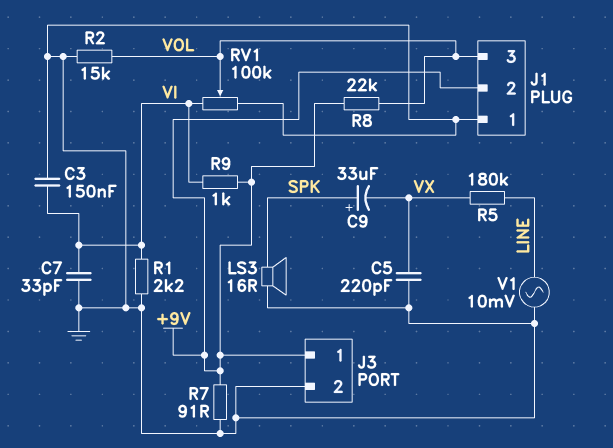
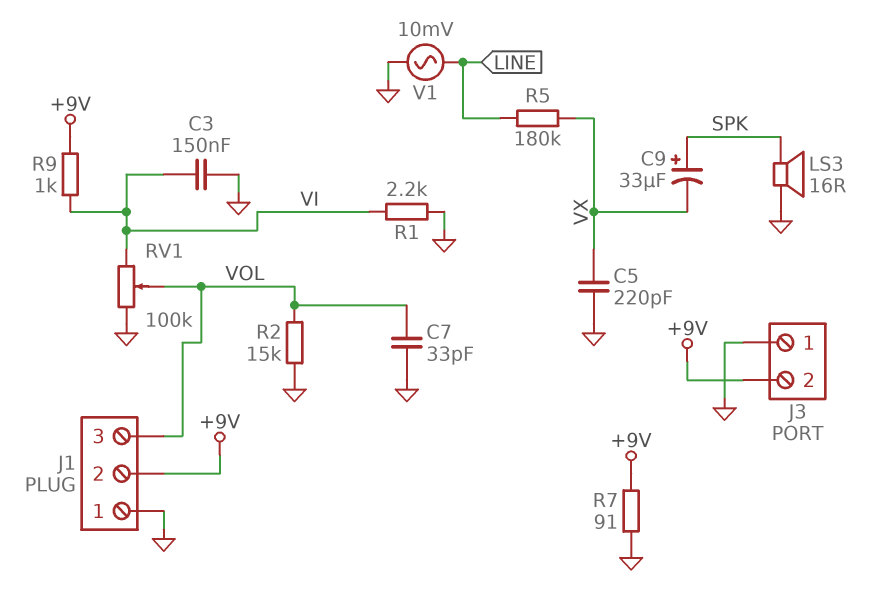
C7: 33pF (GND, VI) -> 33pF (GND, VOL)
J3 pin 1: +9V -> GND
J3 pin 2: GND -> +9V
R8: 22k (+9V, VOL) -> none

